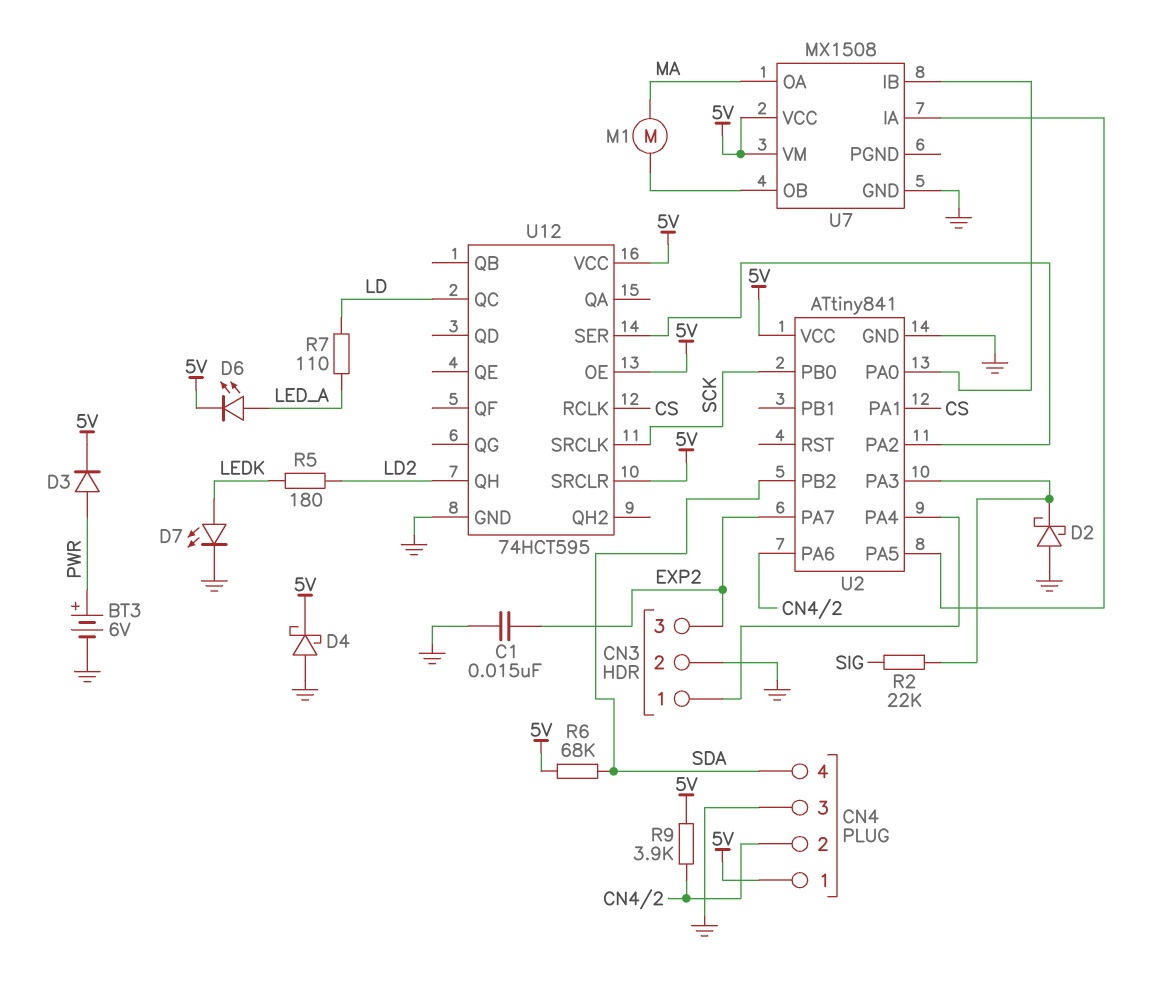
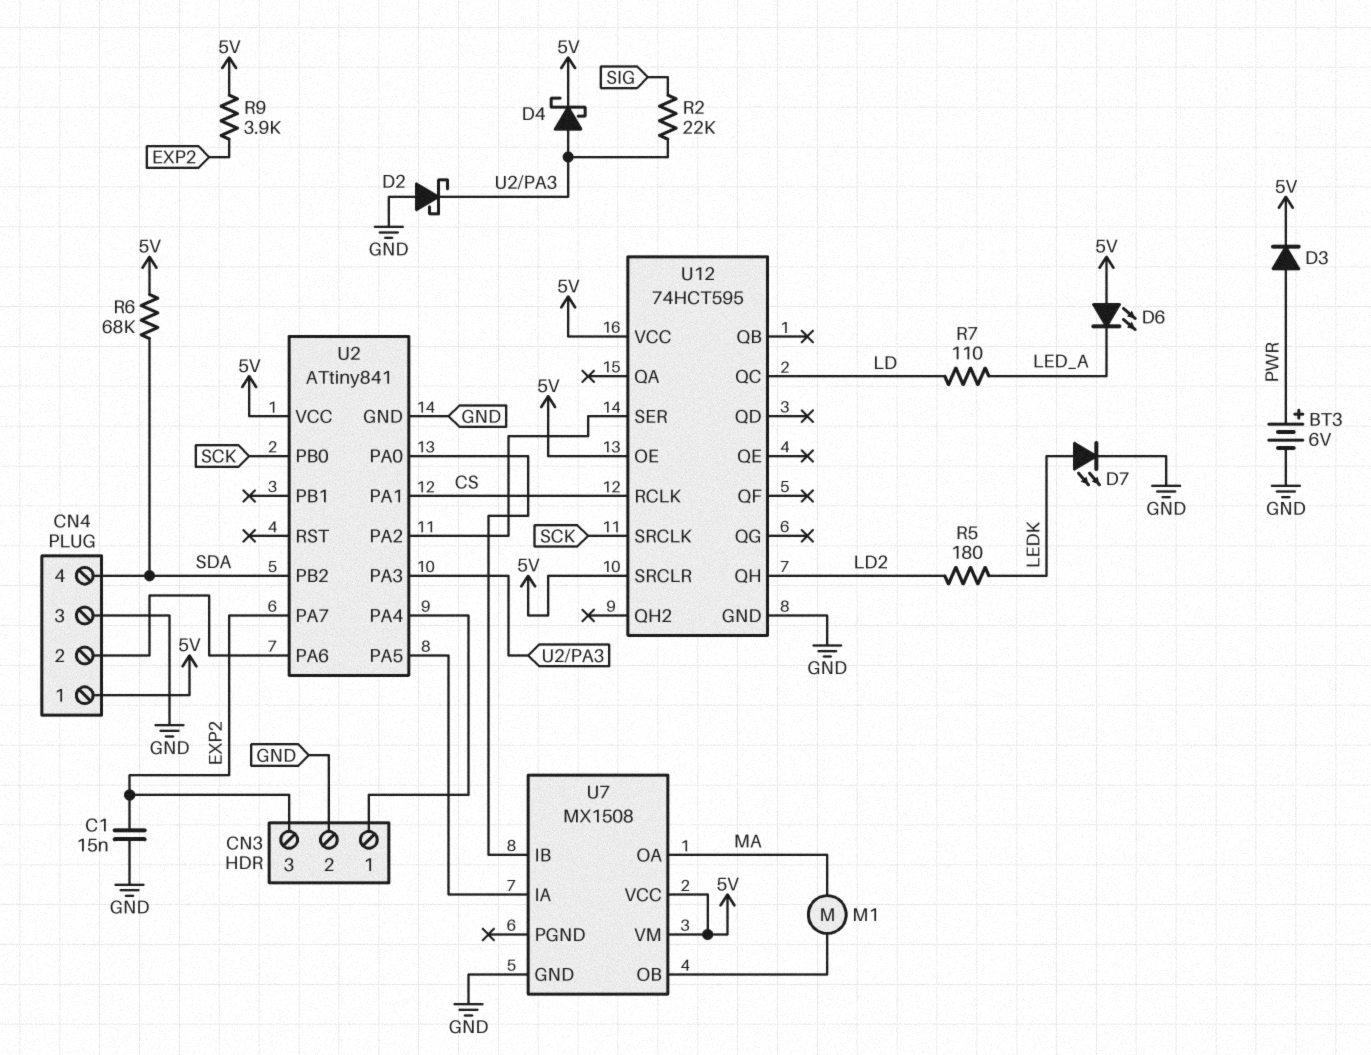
D4: schottky (A GND, K 5V) -> schottky (A U2/PA3, K 5V)
D6: LED (A LED_A, K 5V) -> LED (A 5V, K LED_A)
R9: 3.9k (5V, CN4/2) -> 3.9k (5V, EXP2)

